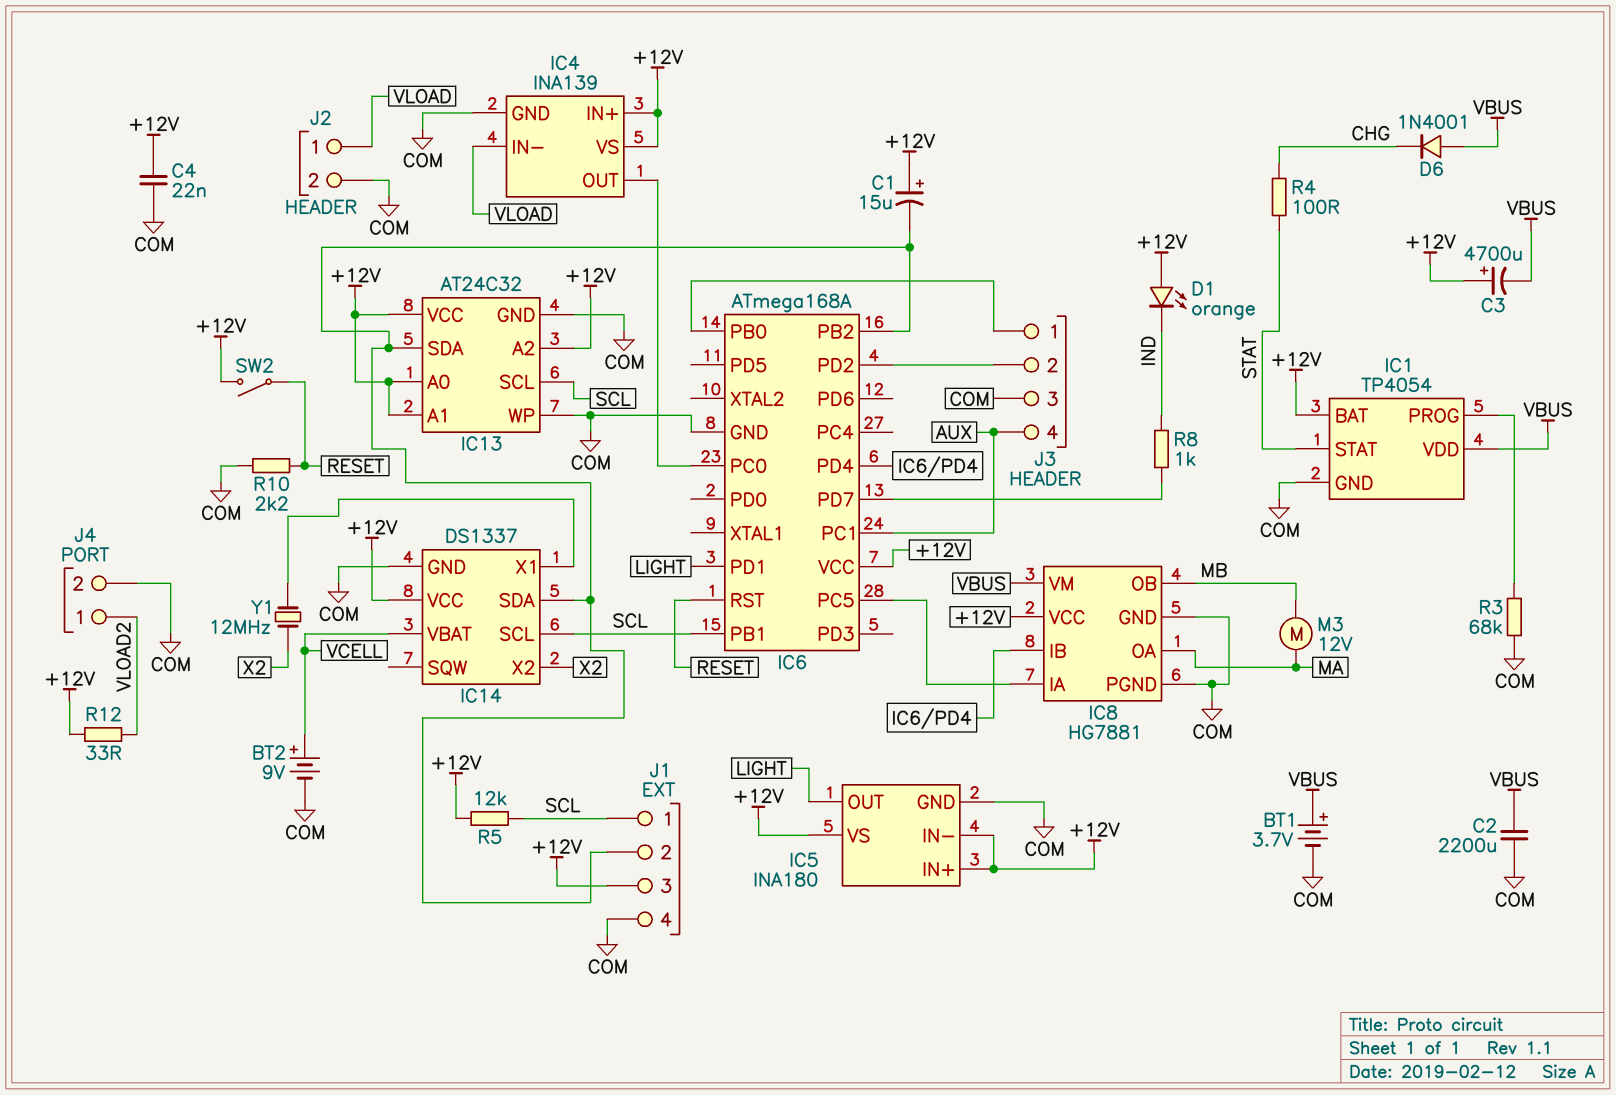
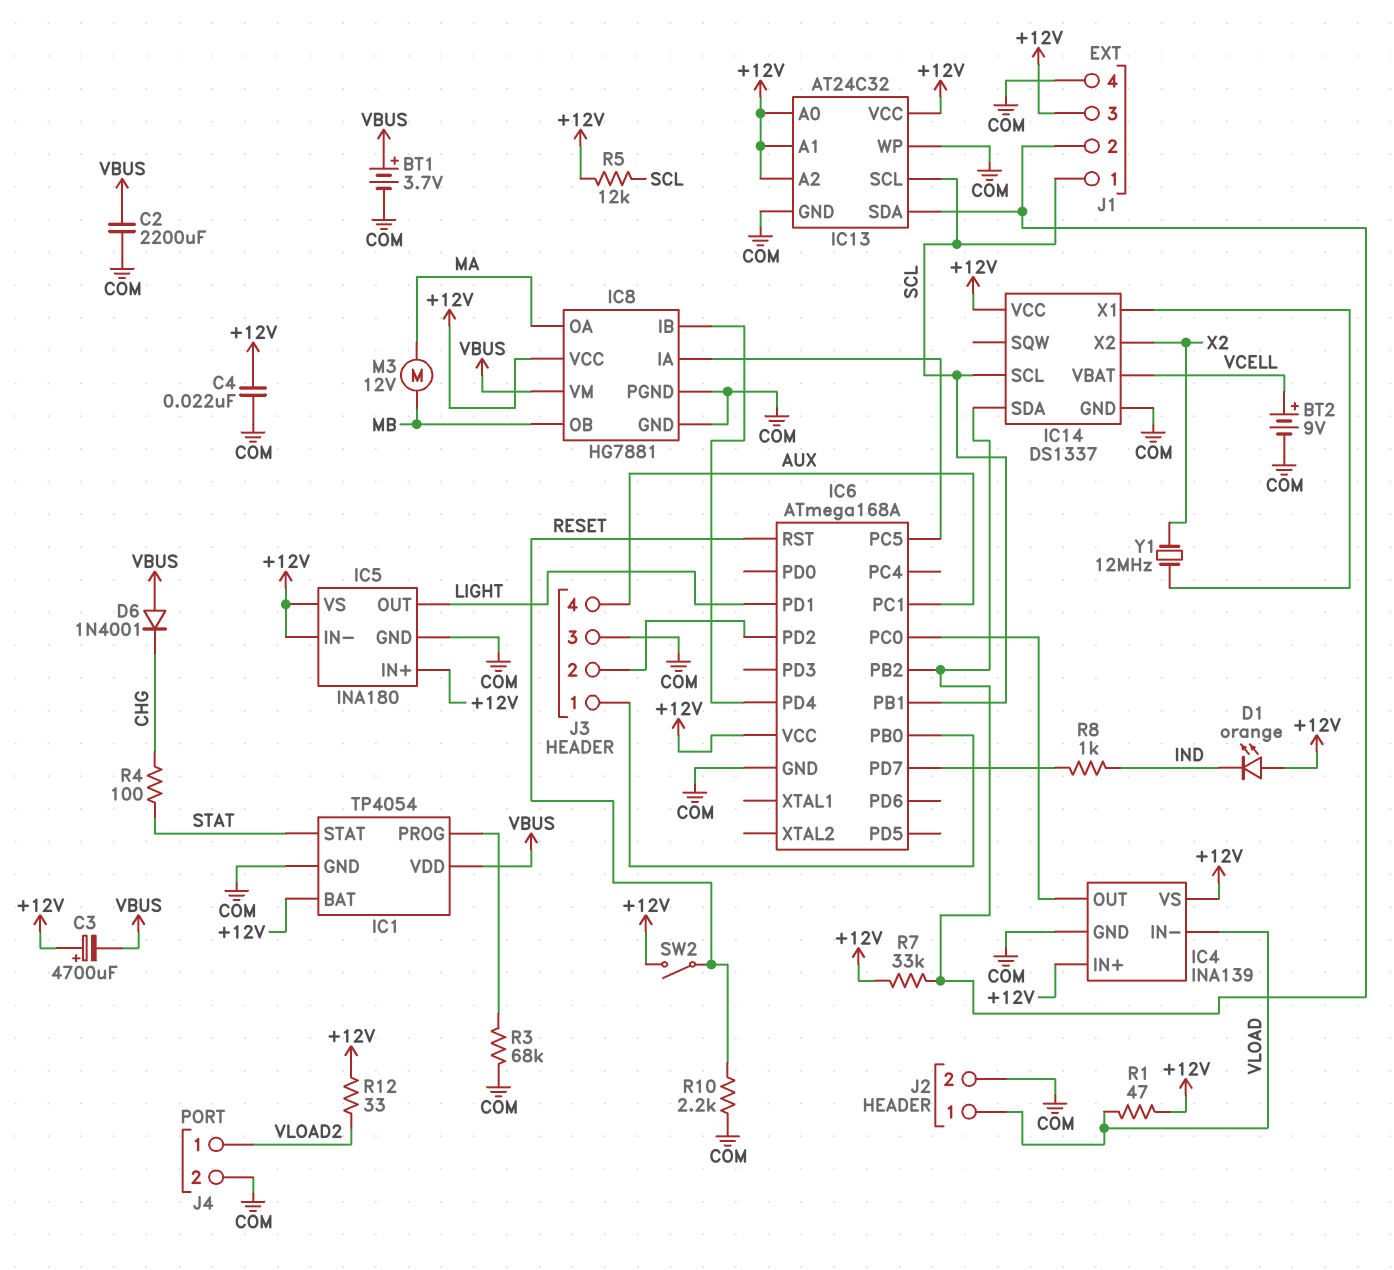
C1: 15uF (plus +12V, minus IC6/PB2) -> none
R1: none -> 47 (+12V, VLOAD)
R7: none -> 33k (+12V, IC6/PB2)

